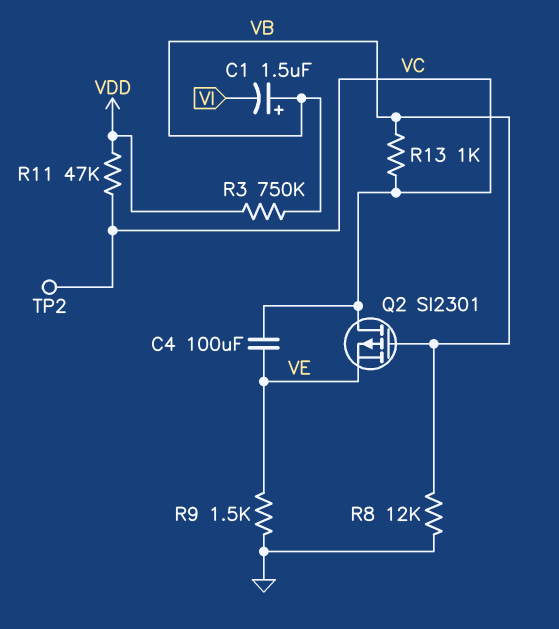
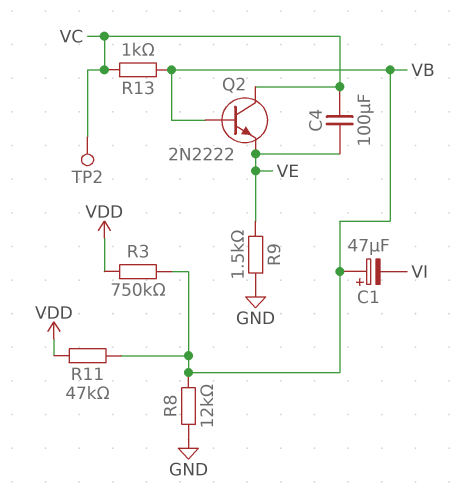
C1: 1.5uF (plus VB, minus VI) -> 47uF (plus VB, minus VI)
Q2: PMOS SI2301 (G VB, D VC, S VE) -> NPN 2N2222 (B VB, C VC, E VE)
R11: 47k (VC, VDD) -> 47k (VB, VDD)

